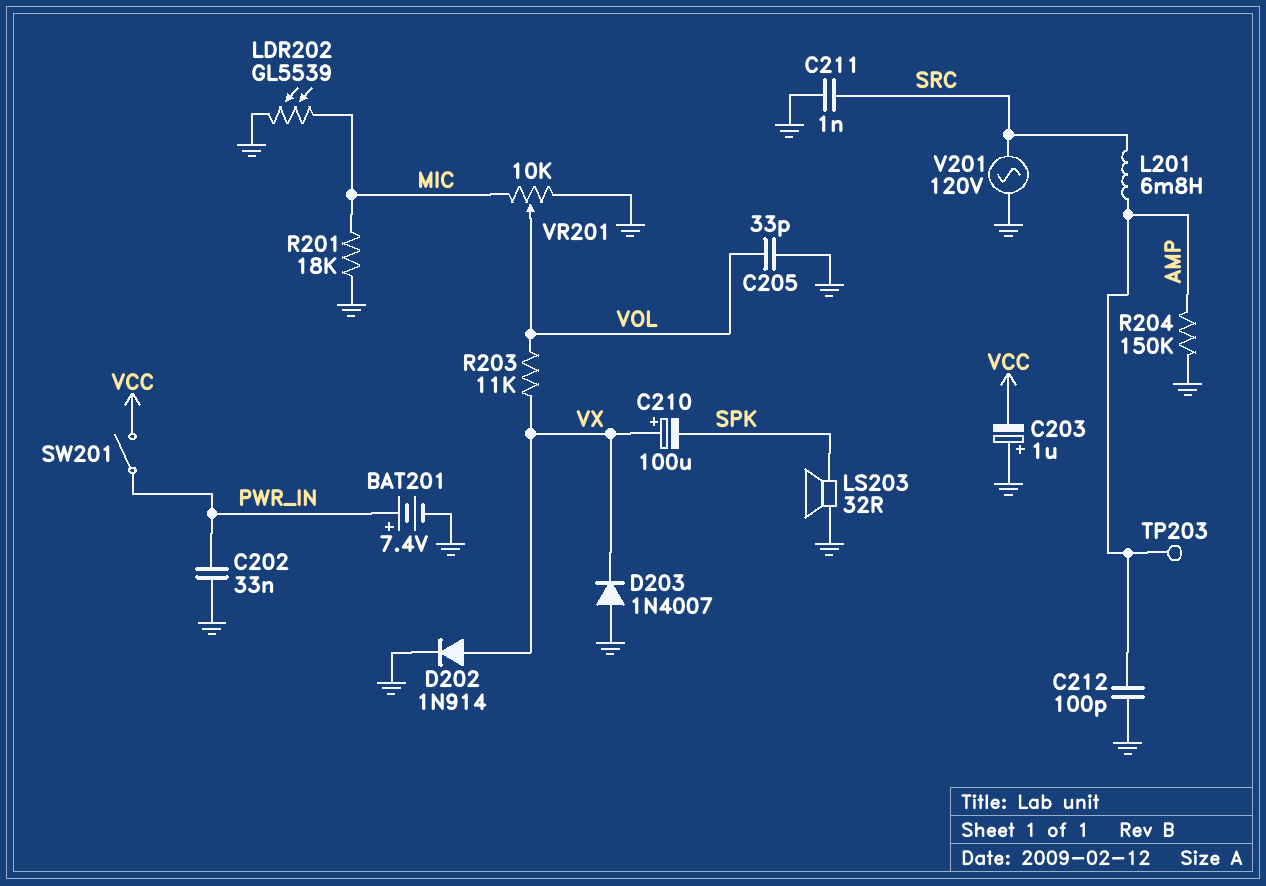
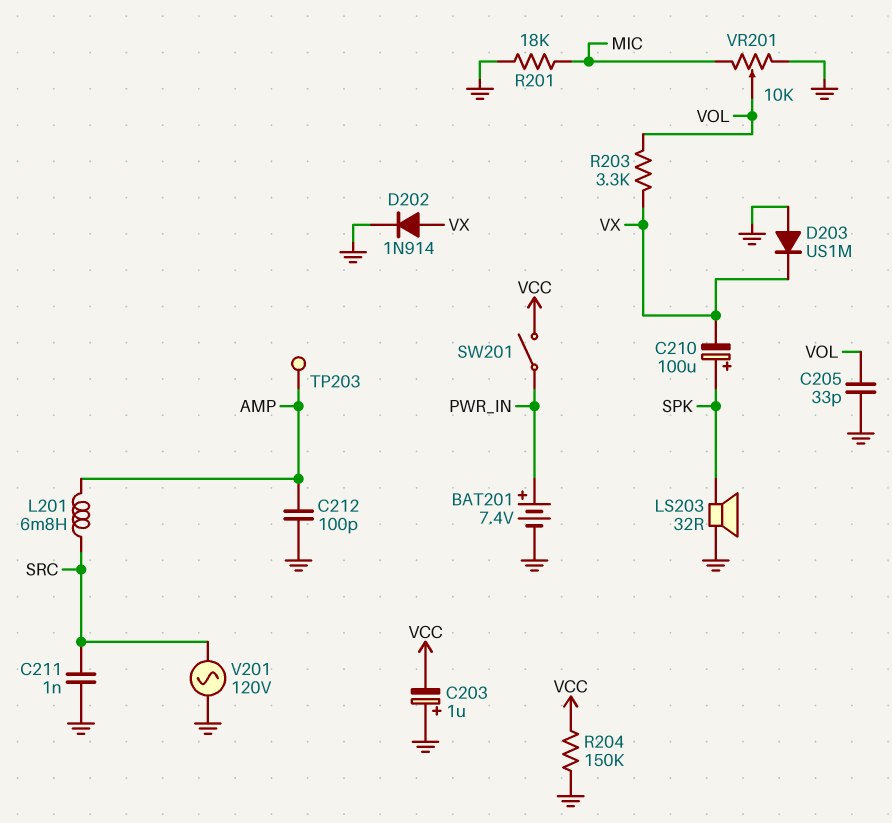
C202: 33nF (GND, PWR_IN) -> none
C210: 100uF (plus VX, minus SPK) -> 100uF (plus SPK, minus VX)
D203: diode 1N4007 (A GND, K VX) -> diode US1M (A GND, K VX)
LDR202: GL5539 (GND, MIC) -> none
R203: 11k (VOL, VX) -> 3.3k (VOL, VX)
R204: 150k (AMP, GND) -> 150k (GND, VCC)

